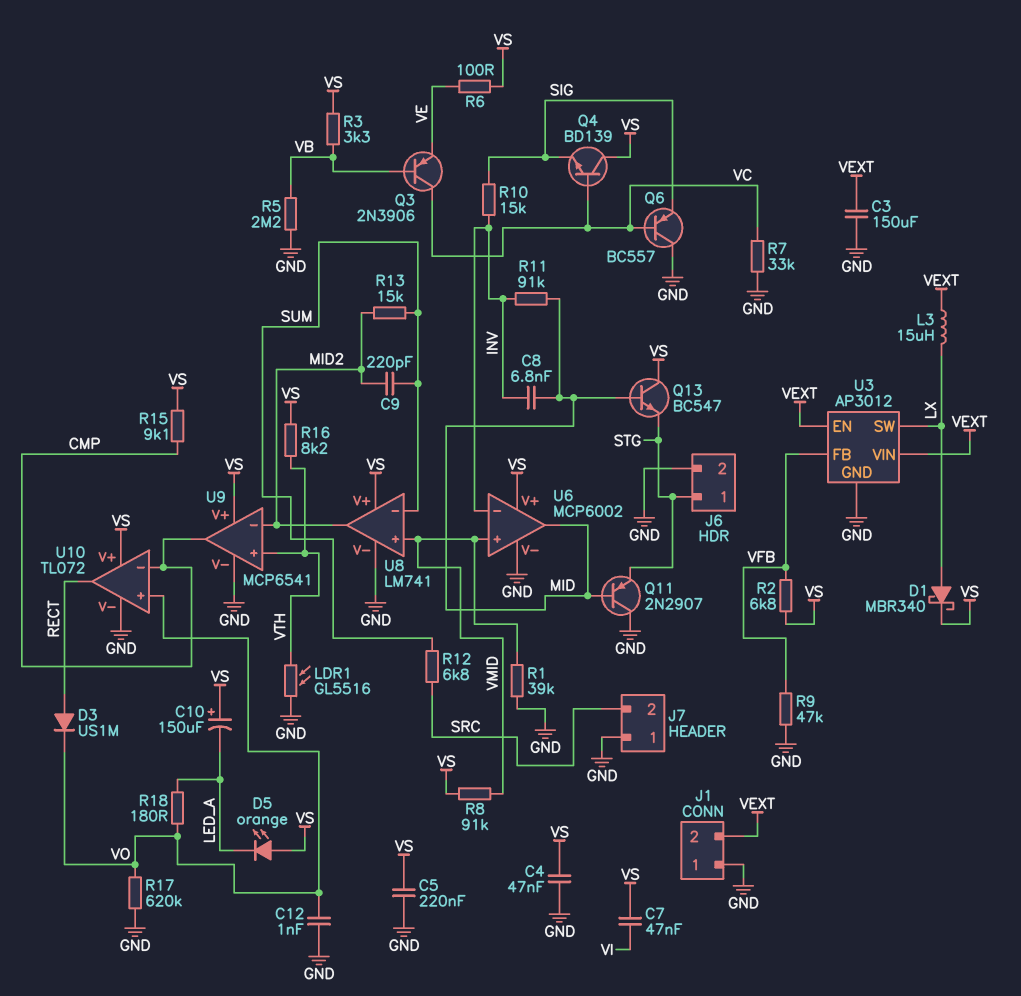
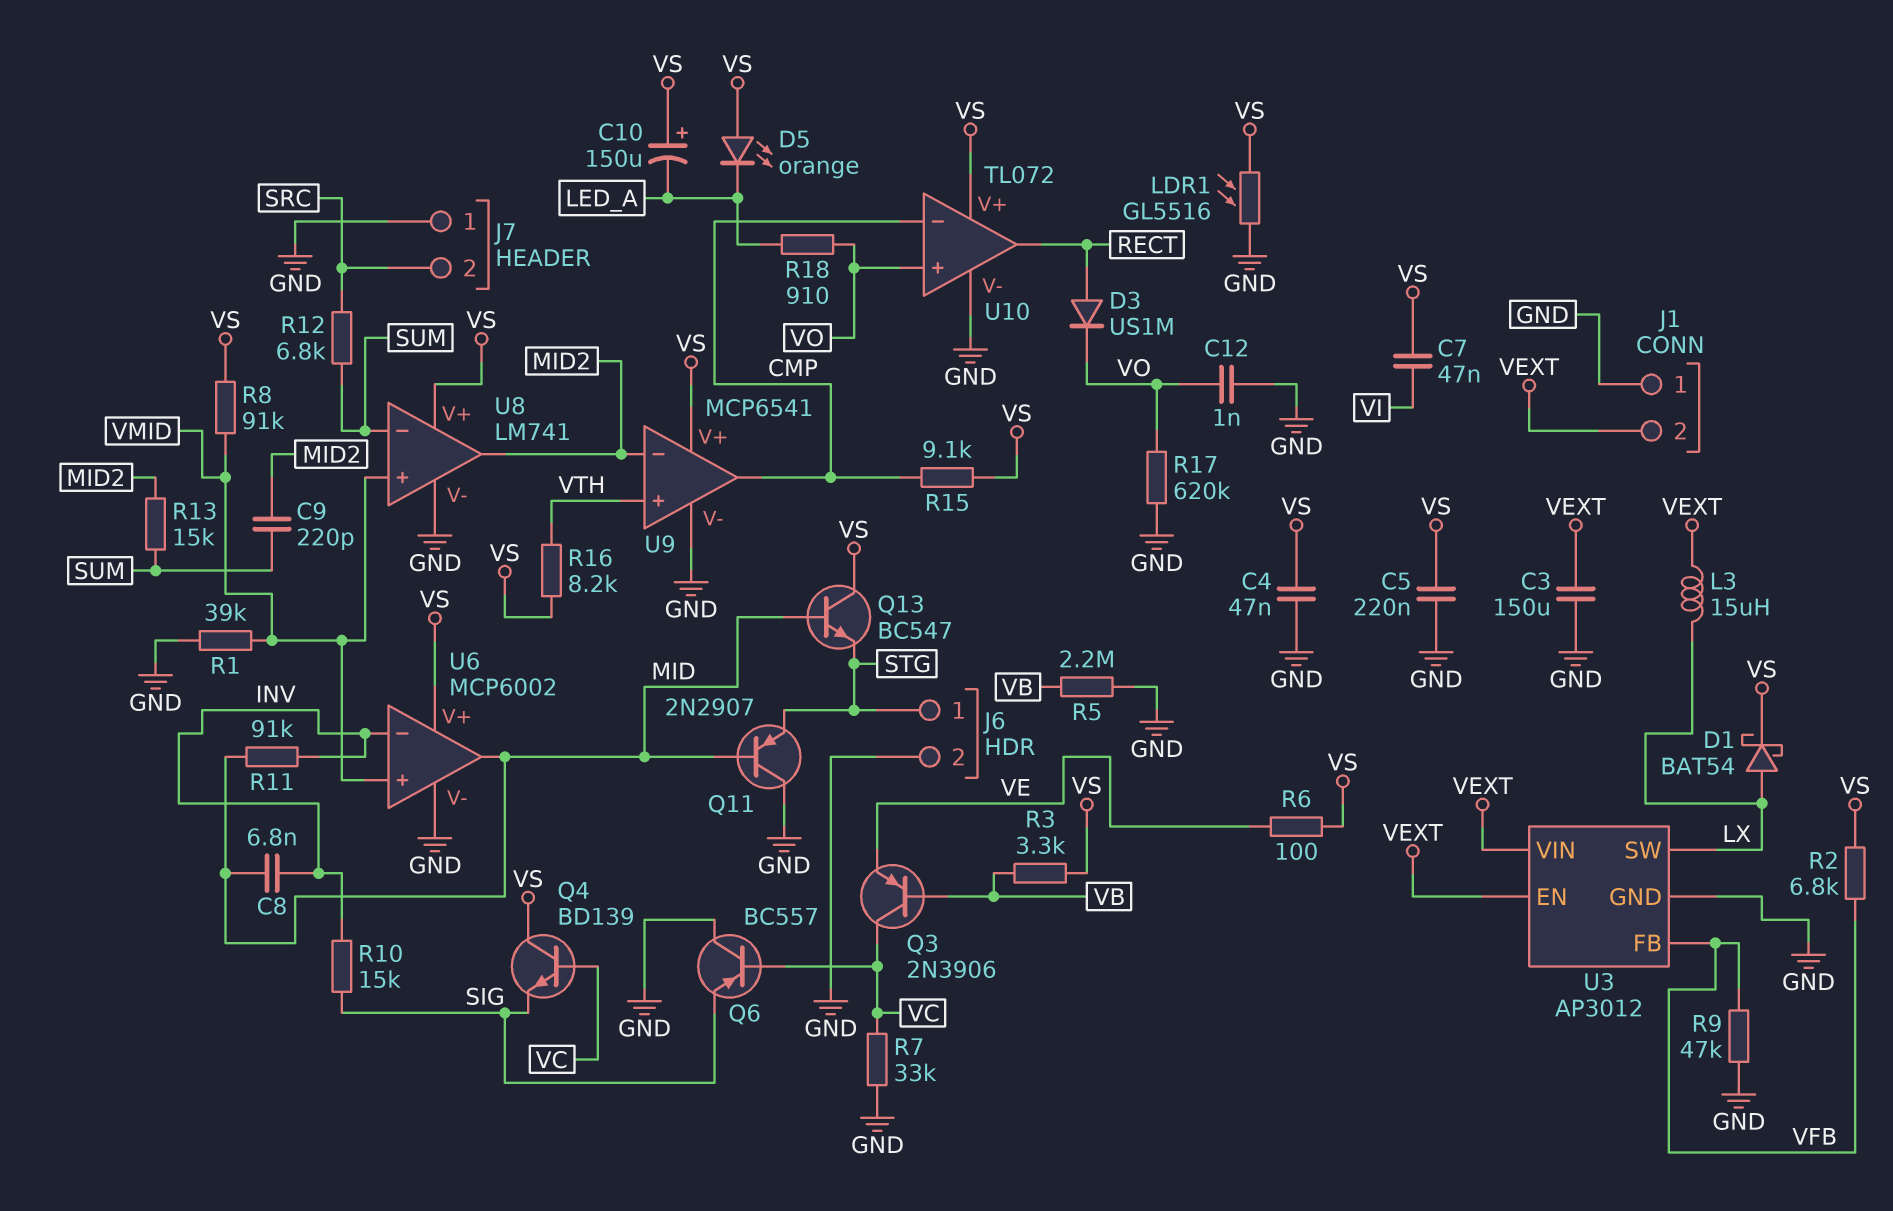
D1: schottky MBR340 (A LX, K VS) -> schottky BAT54 (A LX, K VS)
LDR1: GL5516 (GND, VTH) -> GL5516 (GND, VS)
R18: 180 (LED_A, VO) -> 910 (LED_A, VO)

